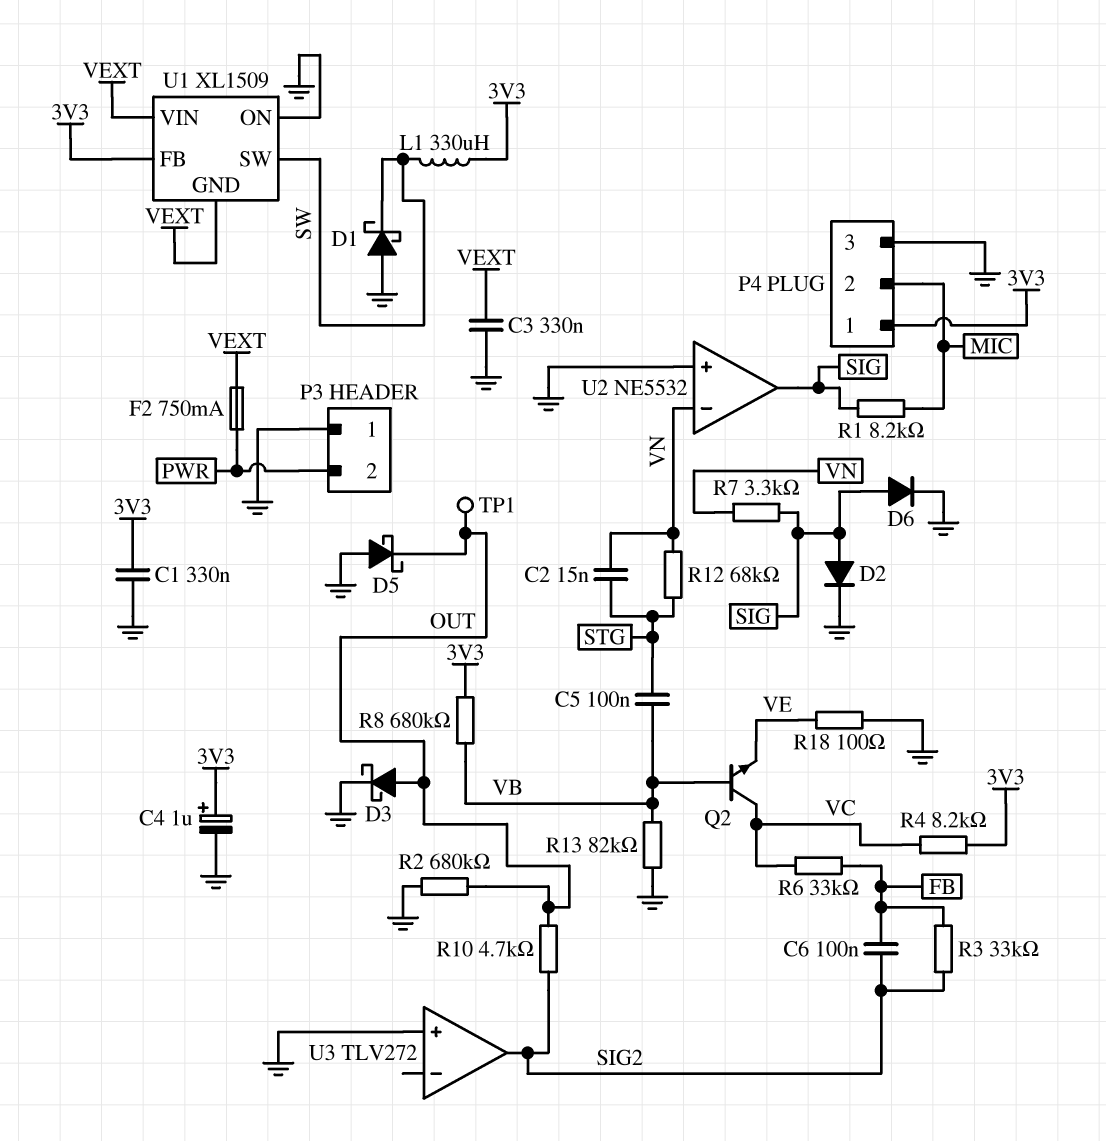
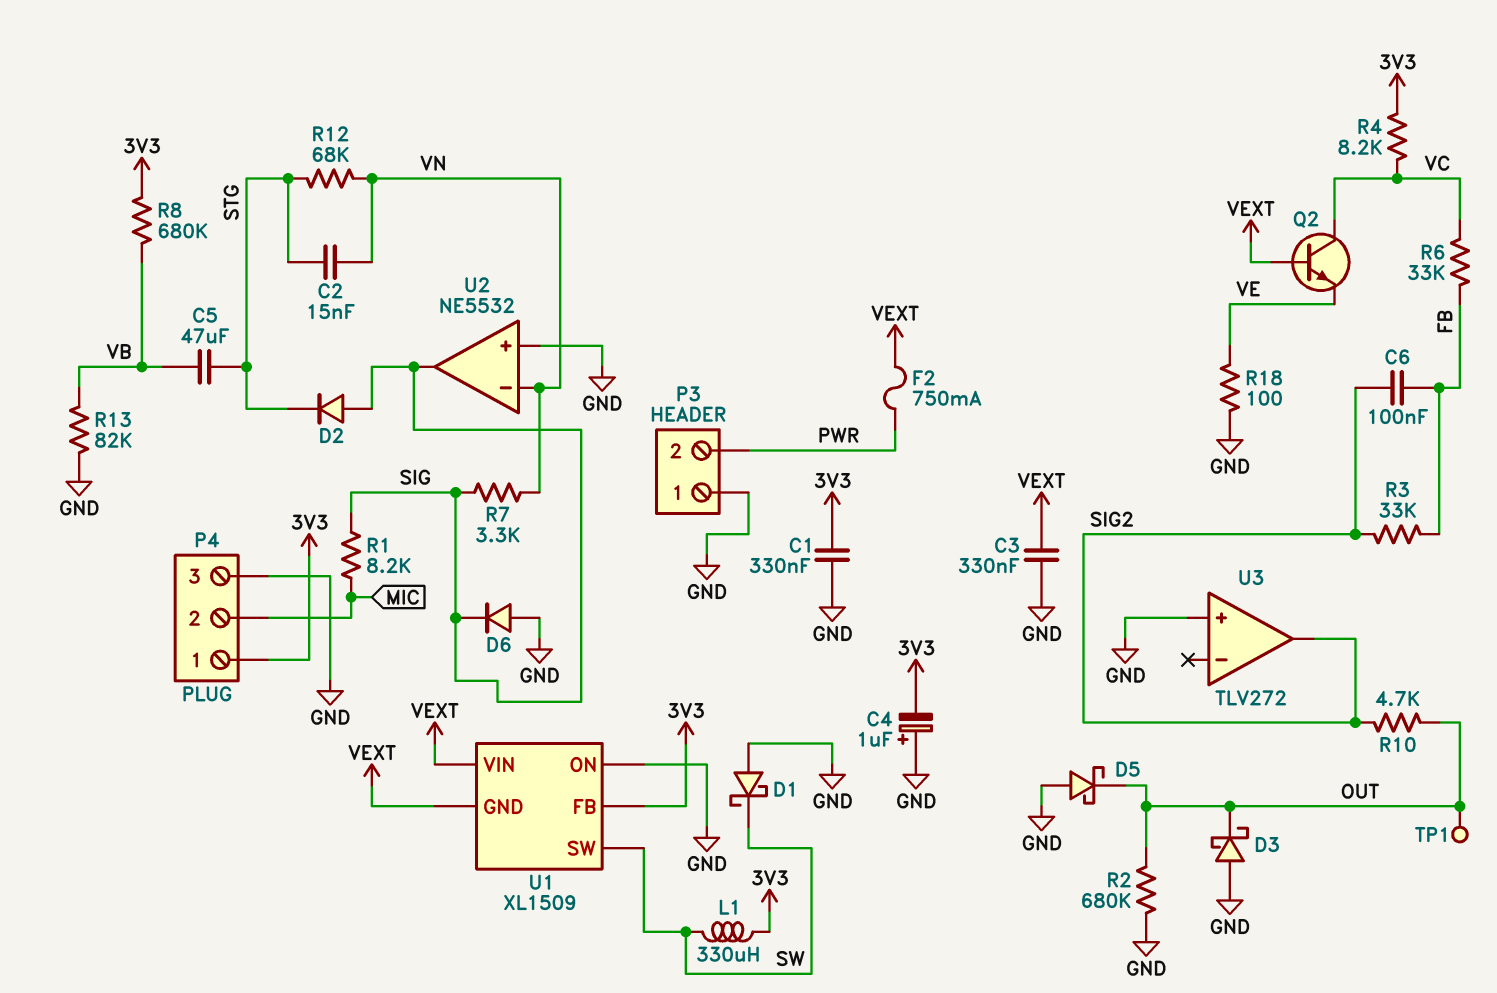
C4: 1uF (plus 3V3, minus GND) -> 1uF (plus GND, minus 3V3)
C5: 100nF (STG, VB) -> 47uF (STG, VB)
D2: diode (A SIG, K GND) -> diode (A SIG, K STG)
D3: schottky (A OUT, K GND) -> schottky (A GND, K OUT)
D6: diode (A SIG, K GND) -> diode (A GND, K SIG)
Q2: NPN (B VB, C VC, E VE) -> NPN (B VEXT, C VC, E VE)

